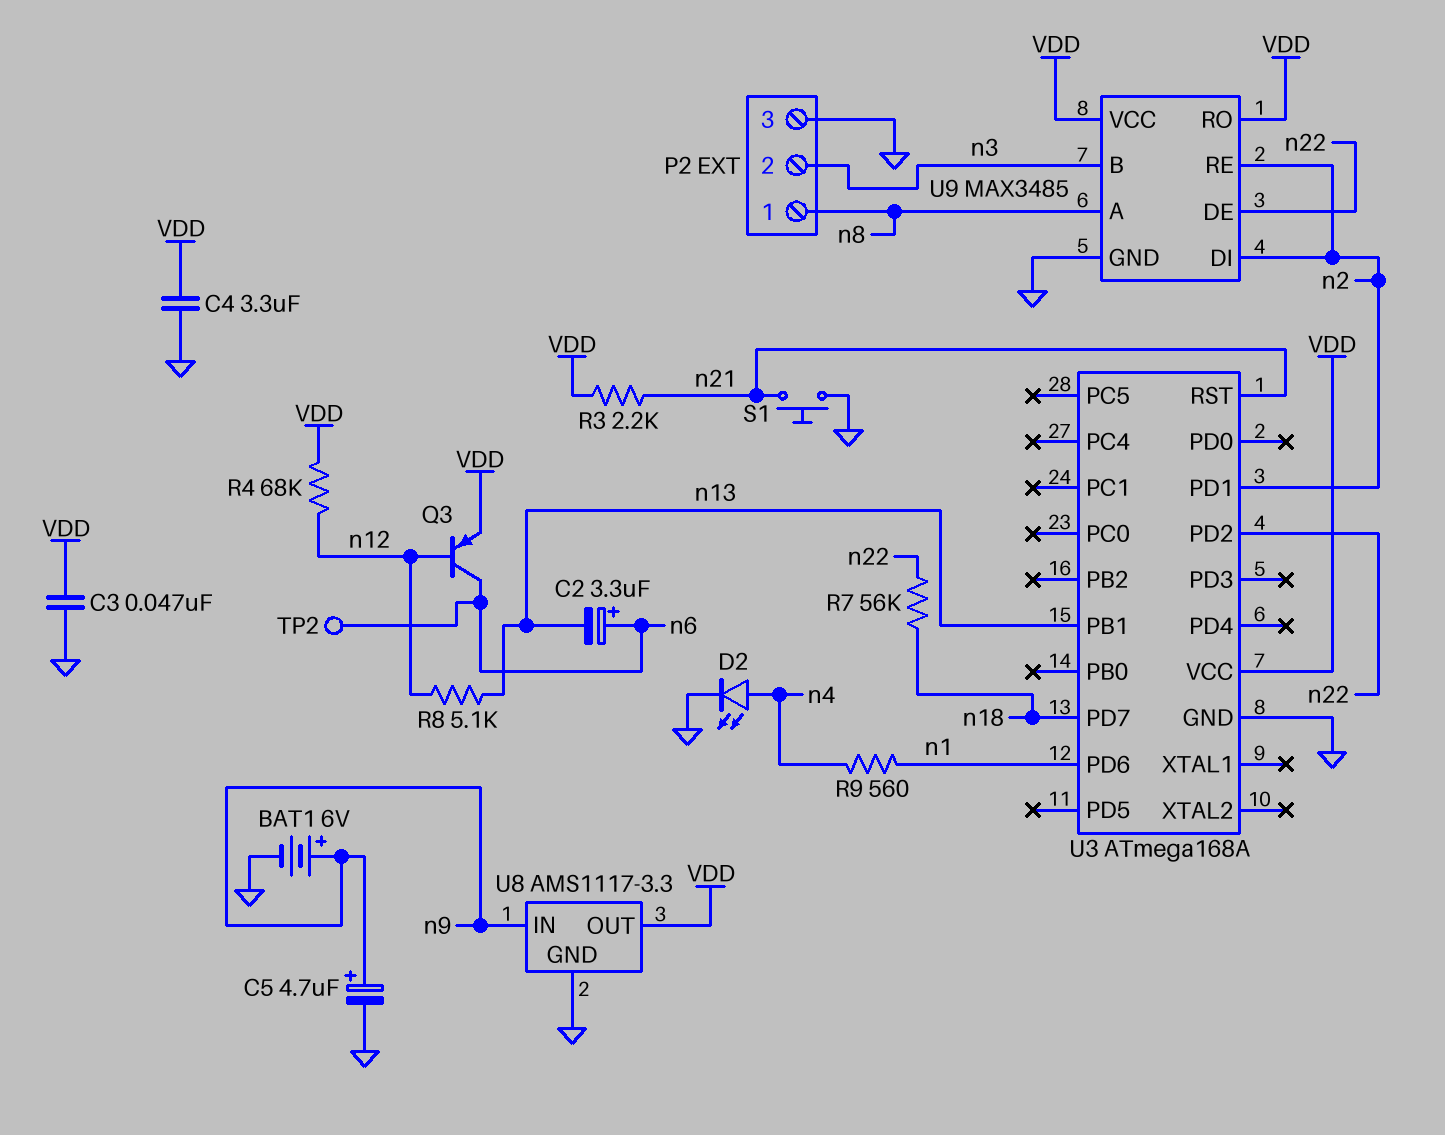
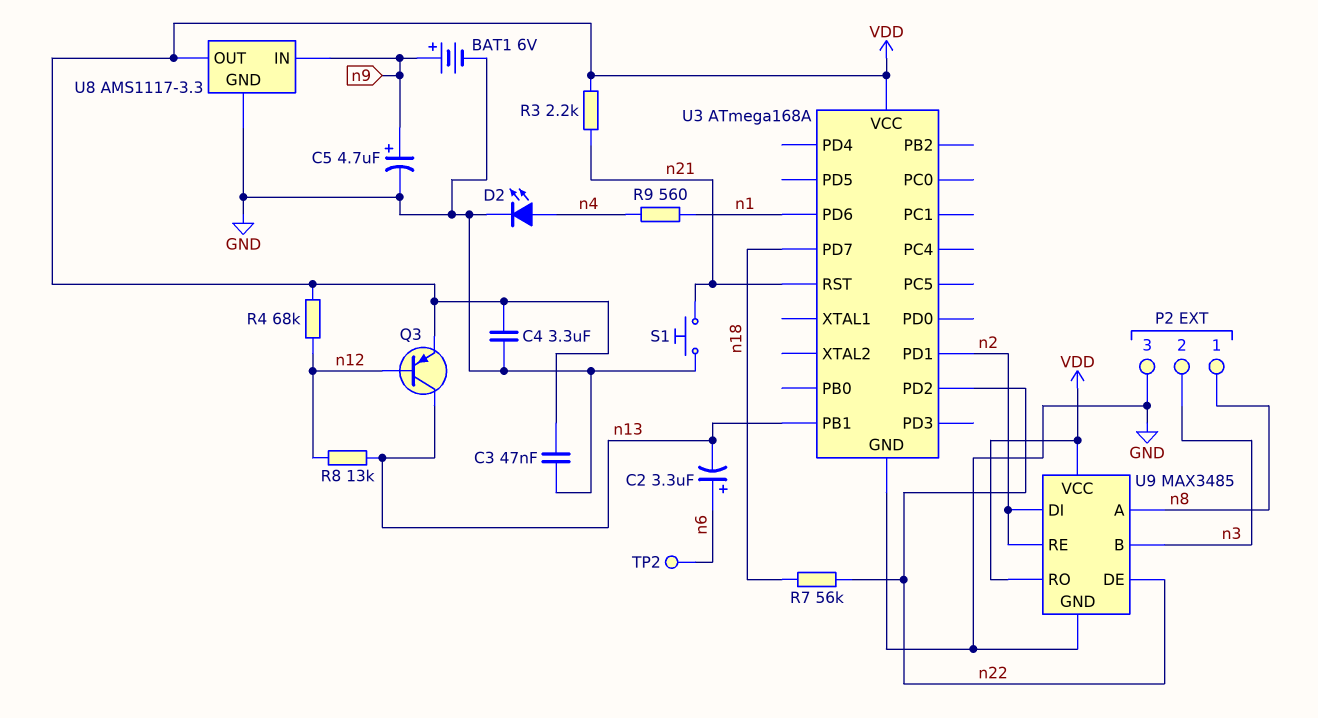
Q3: PNP (B n12, C n6, E VDD) -> PNP (B n12, C n13, E VDD)
R8: 5.1k (n12, n13) -> 13k (n12, n13)

